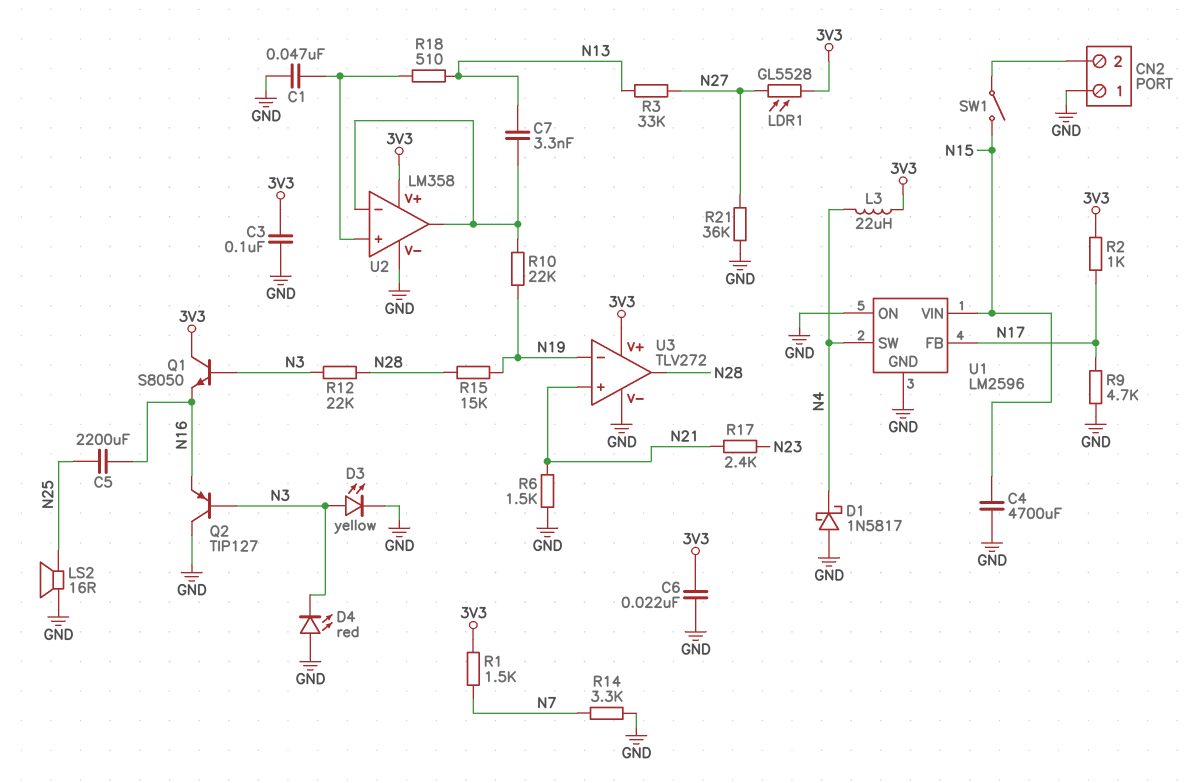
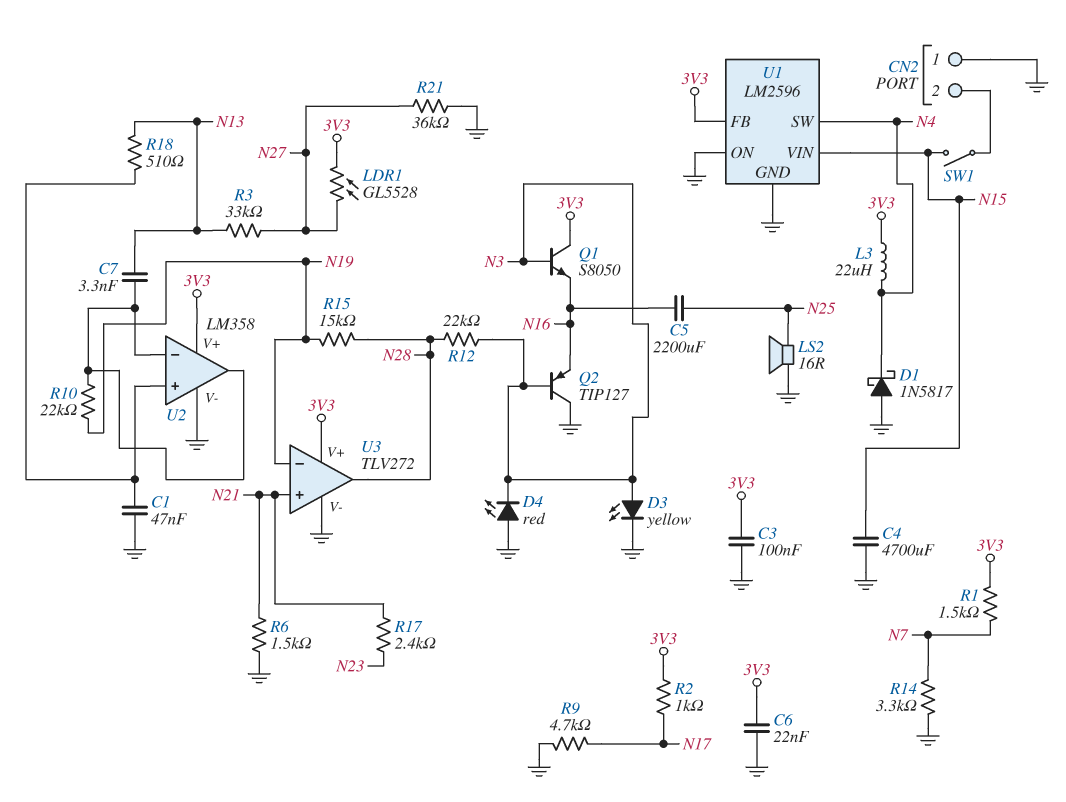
U1 pin FB: N17 -> 3V3

